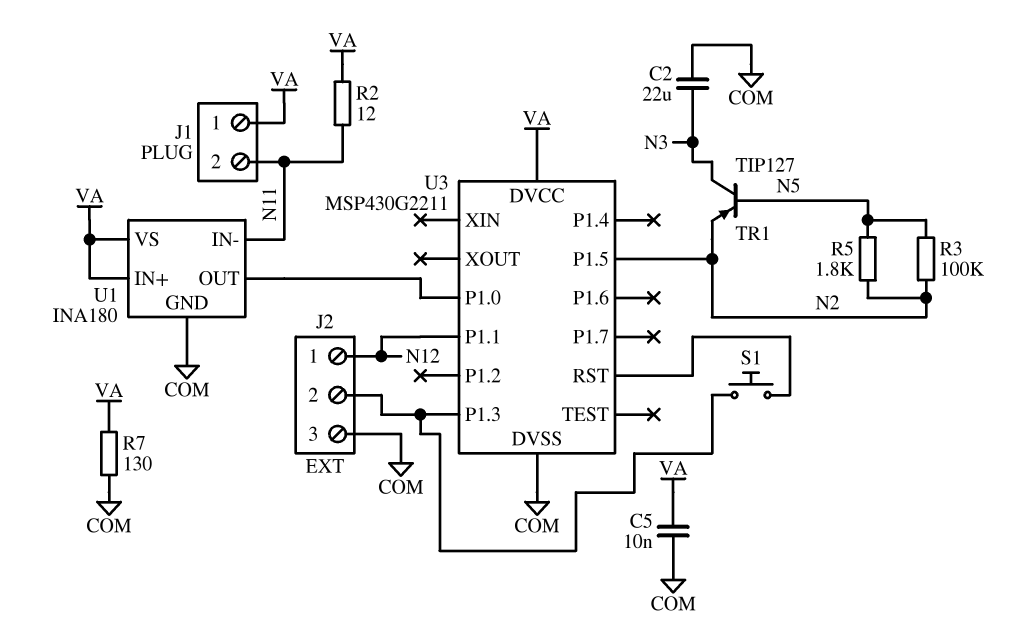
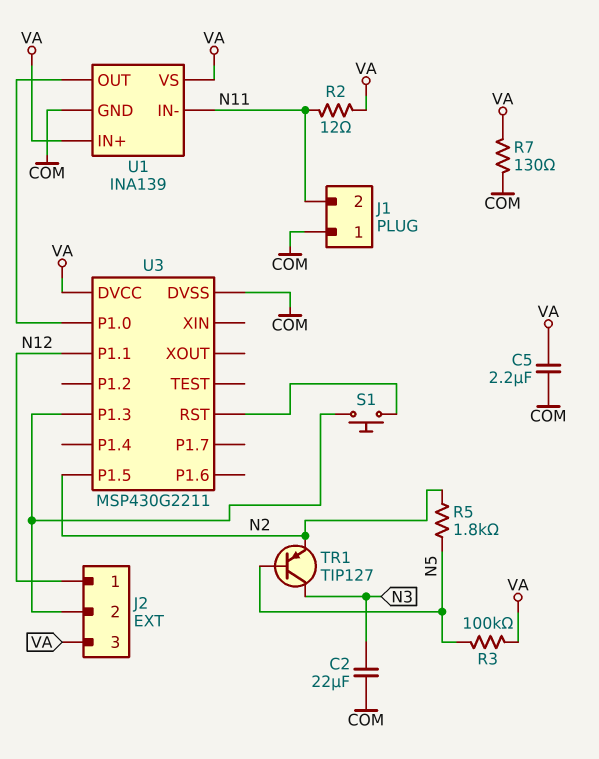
C5: 10nF (COM, VA) -> 2.2uF (COM, VA)
J1 pin 1: VA -> COM
J2 pin 3: COM -> VA
R3: 100k (N2, N5) -> 100k (N5, VA)
U1: INA180 -> INA139

